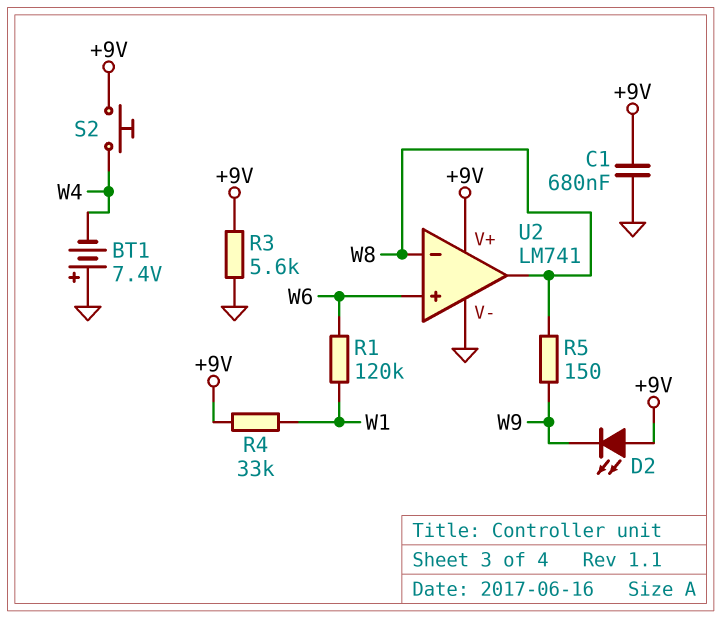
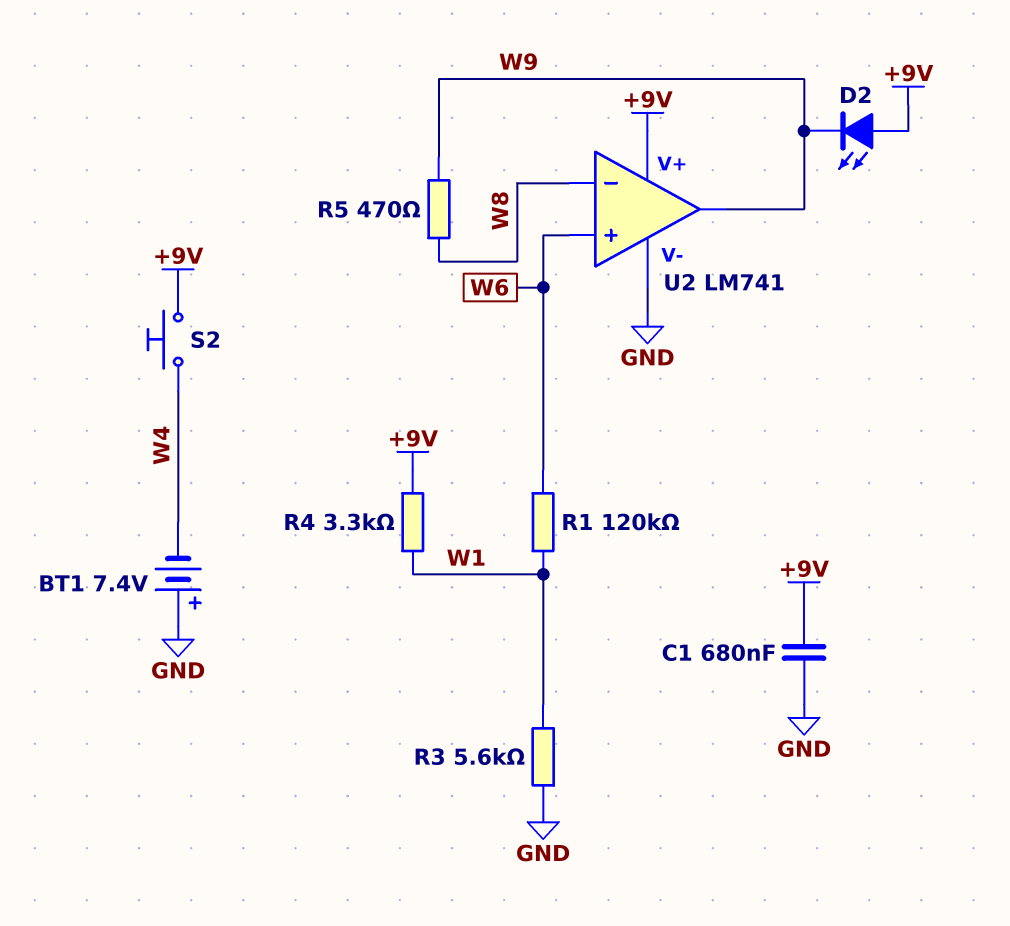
R3: 5.6k (+9V, GND) -> 5.6k (GND, W1)
R4: 33k (+9V, W1) -> 3.3k (+9V, W1)
R5: 150 (W8, W9) -> 470 (W8, W9)
U2 pin out: W8 -> W9

